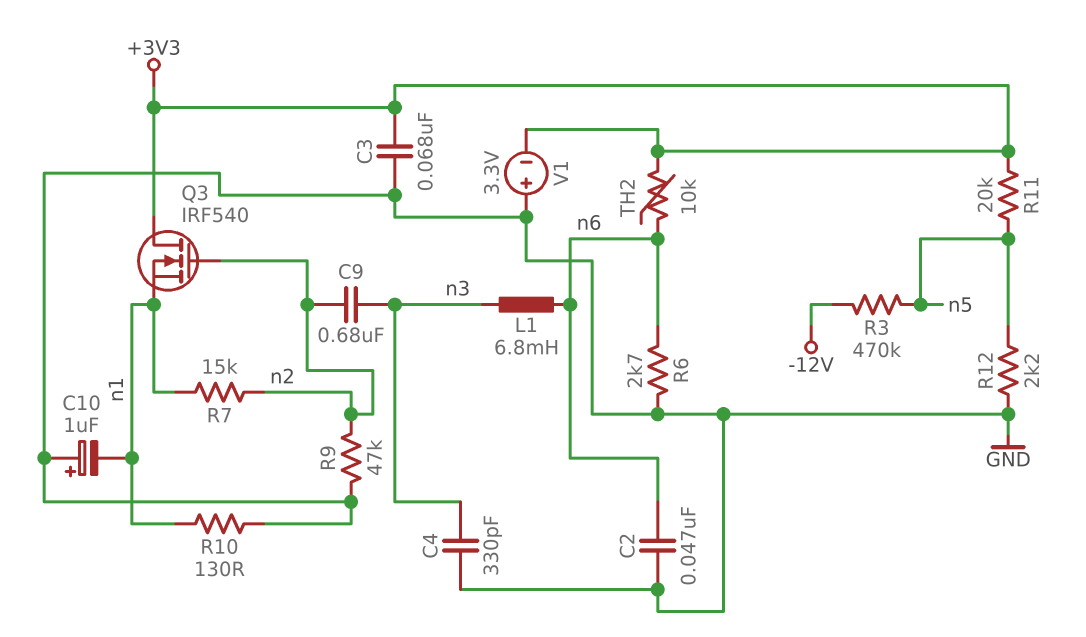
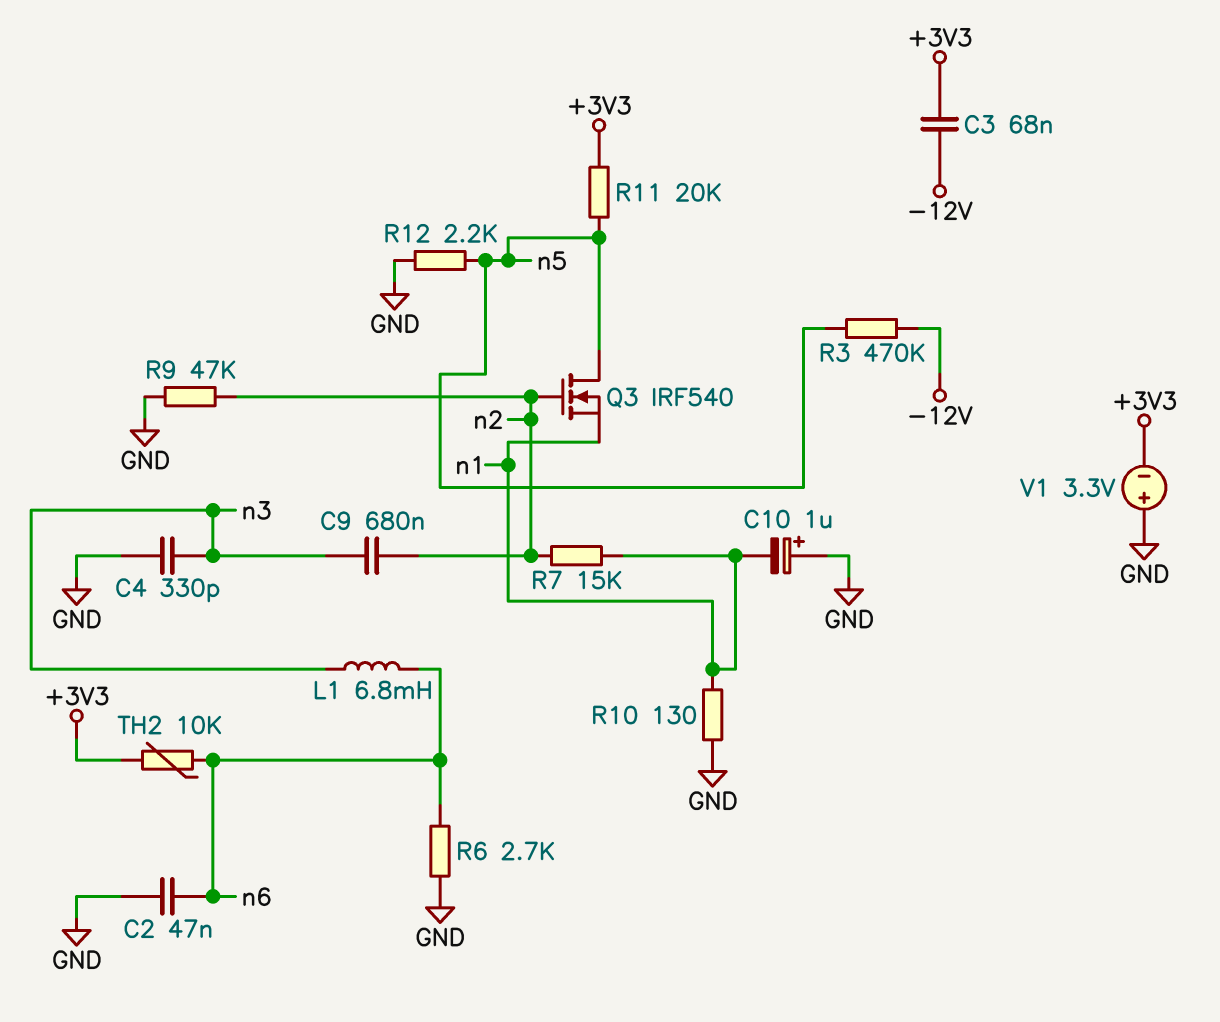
C3: 68nF (+3V3, GND) -> 68nF (+3V3, -12V)
Q3: NMOS IRF540 (G n2, D +3V3, S n1) -> NMOS IRF540 (G n2, D n5, S n1)

